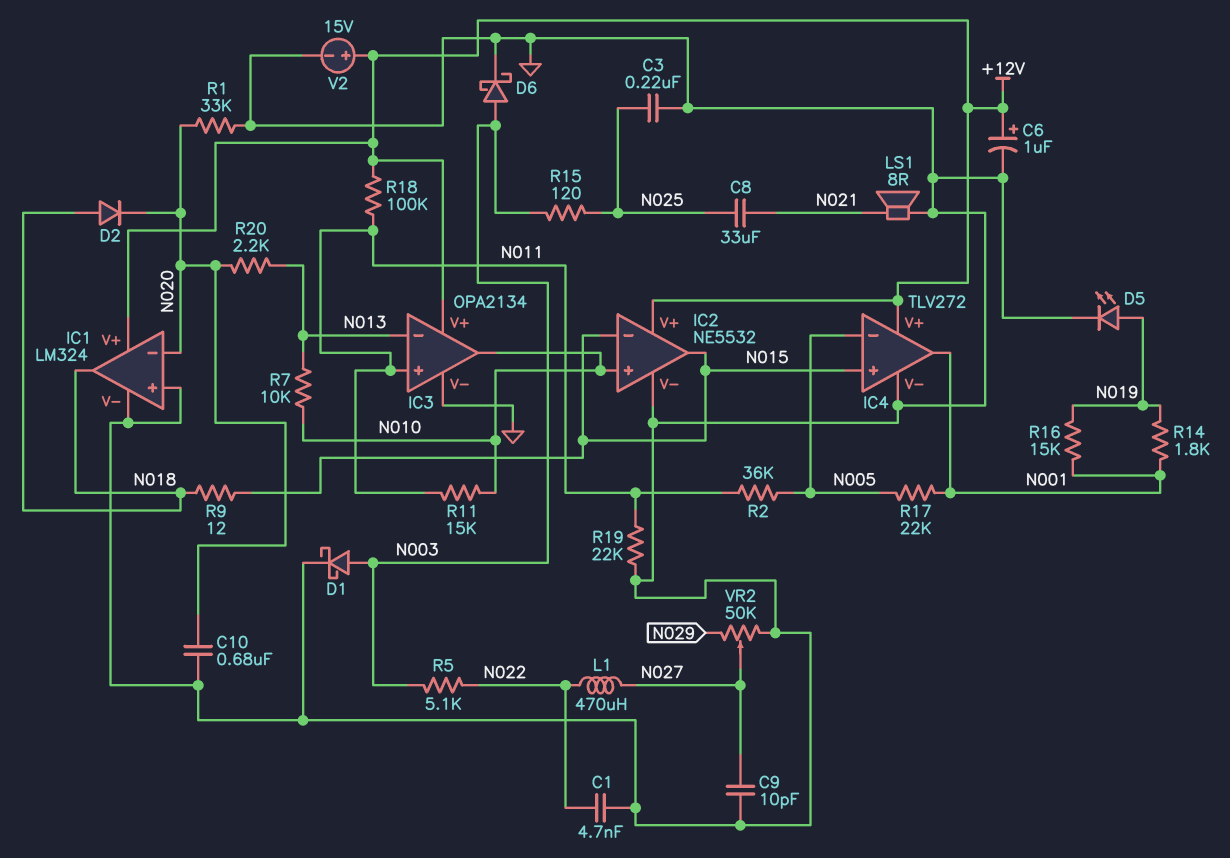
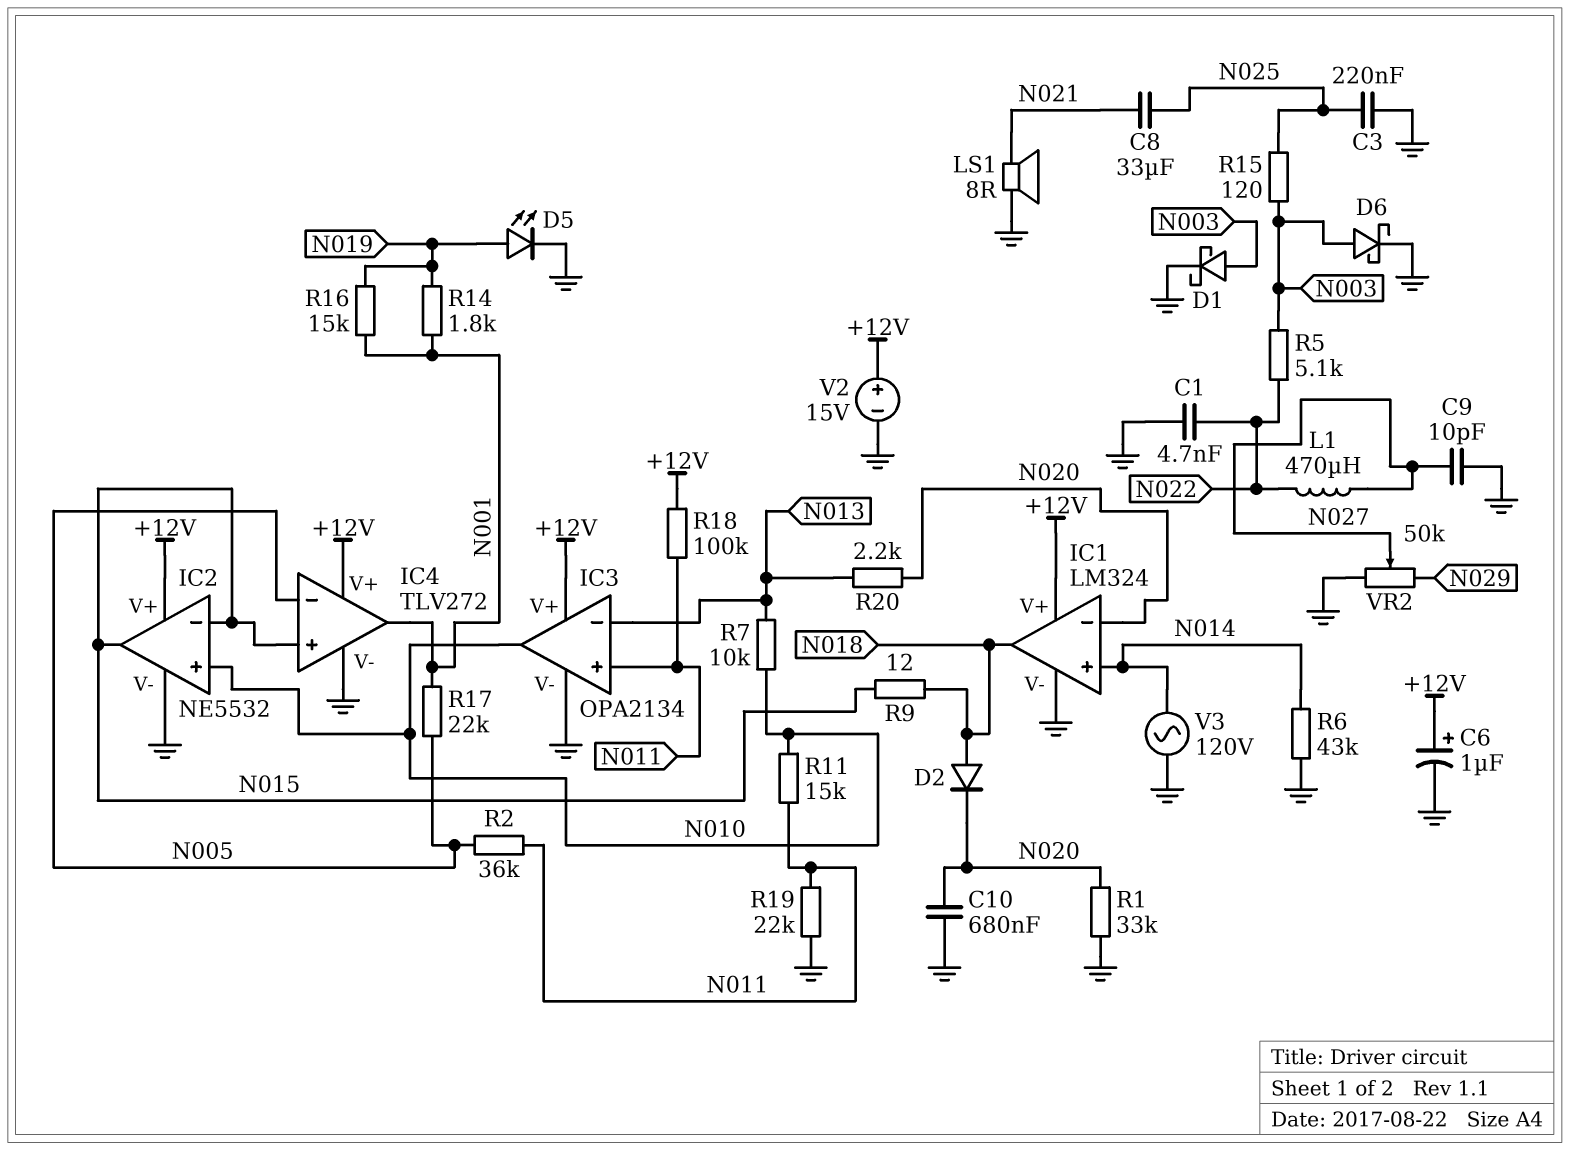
IC1 pin in+: GND -> N014
R6: none -> 43k (GND, N014)
V3: none -> AC 120V (GND, N014)

